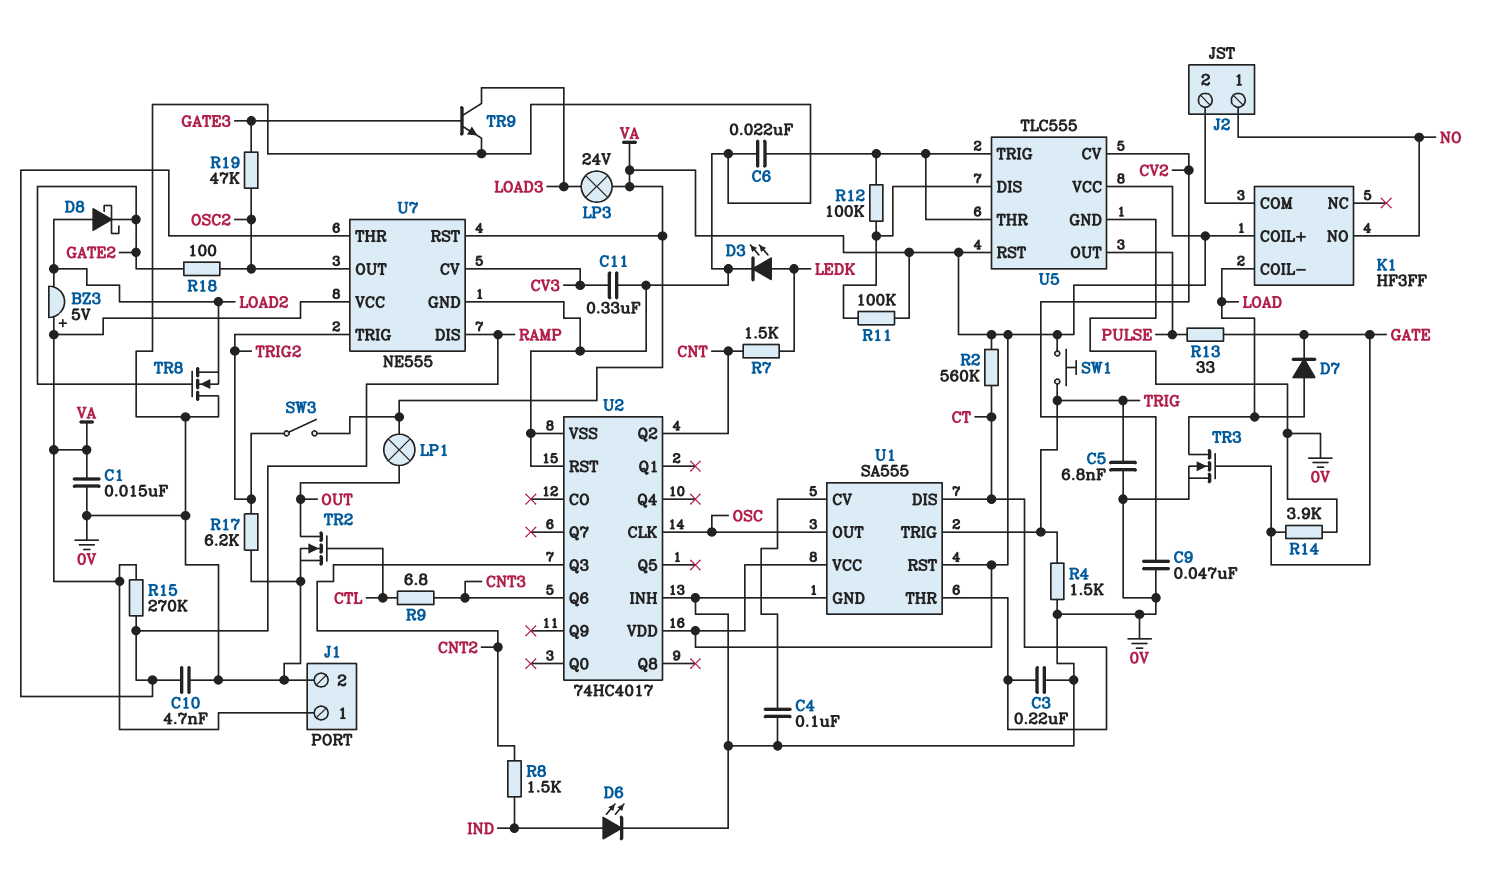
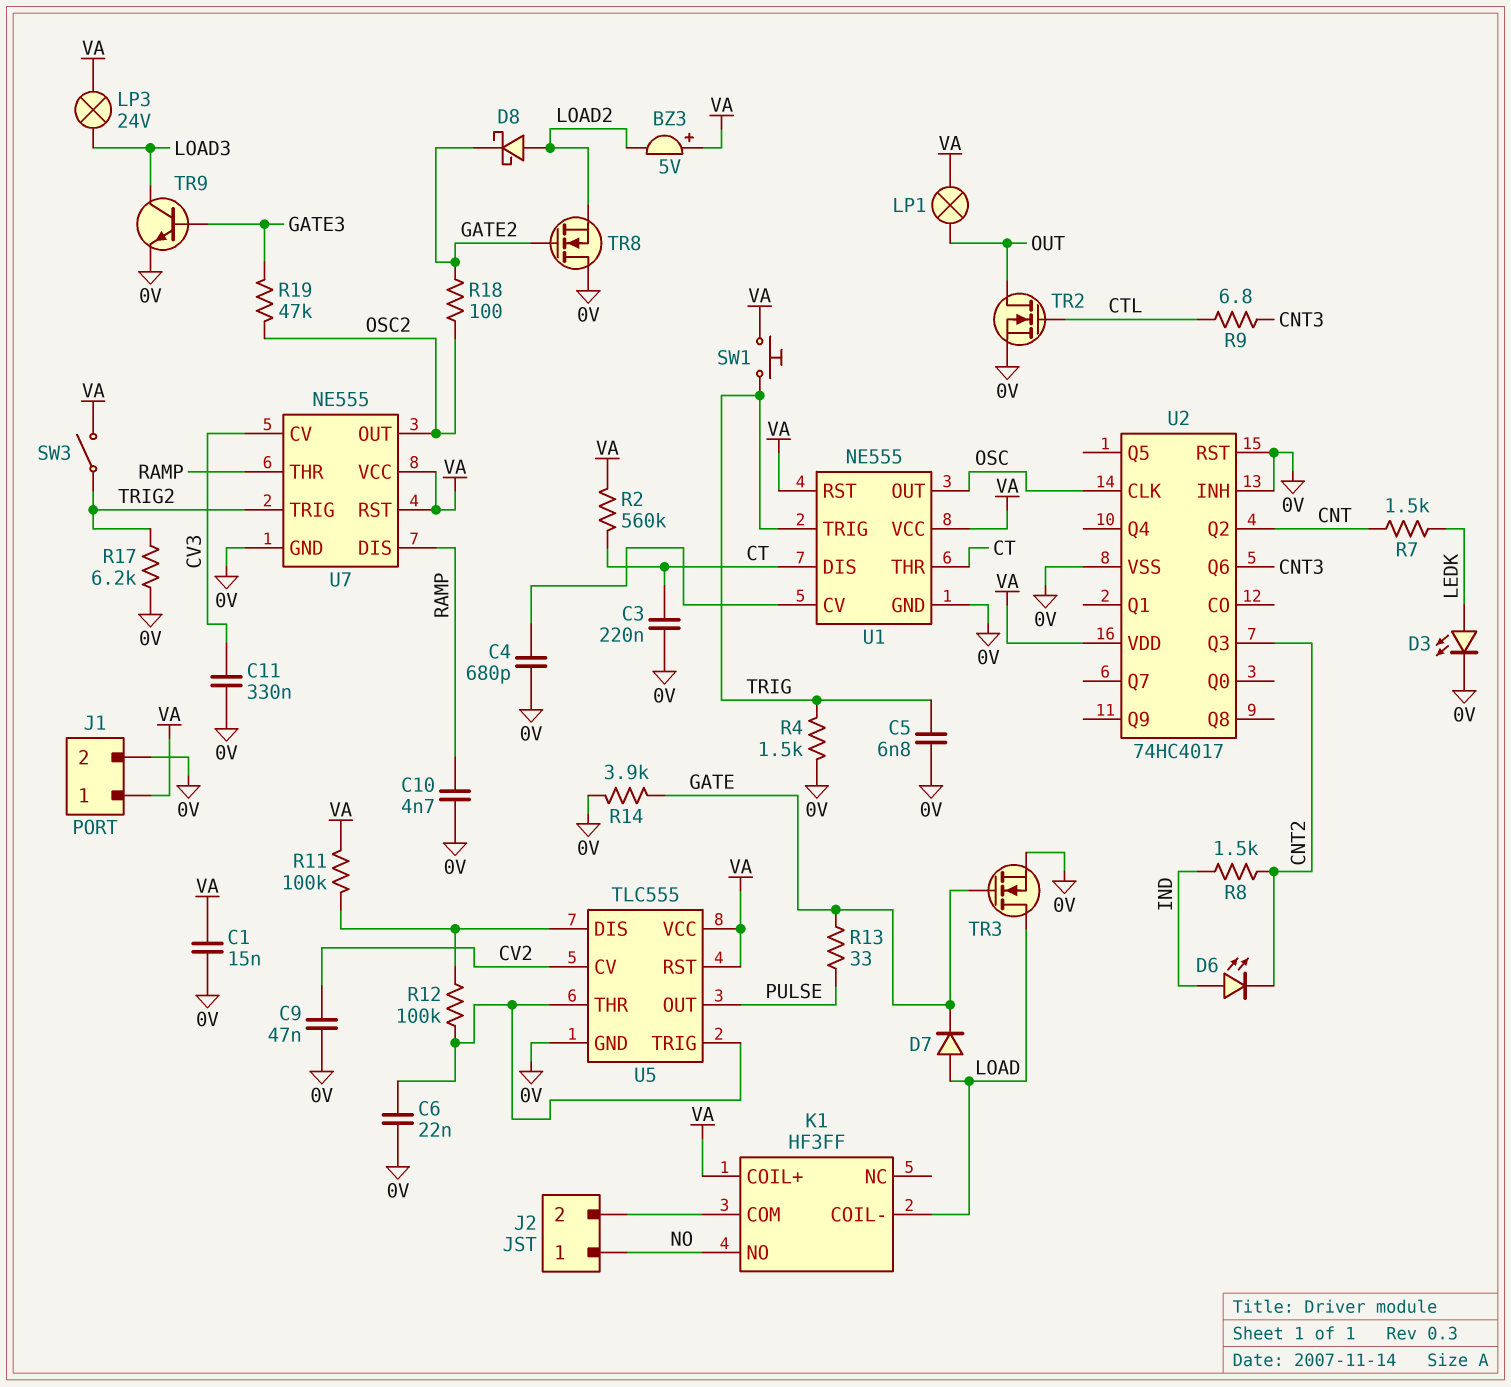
C4: 100nF (0V, U1/CV) -> 680pF (0V, U1/CV)
D6: LED (A IND, K 0V) -> LED (A IND, K CNT2)
R15: 270k (RAMP, VA) -> none
U1: SA555 -> NE555

